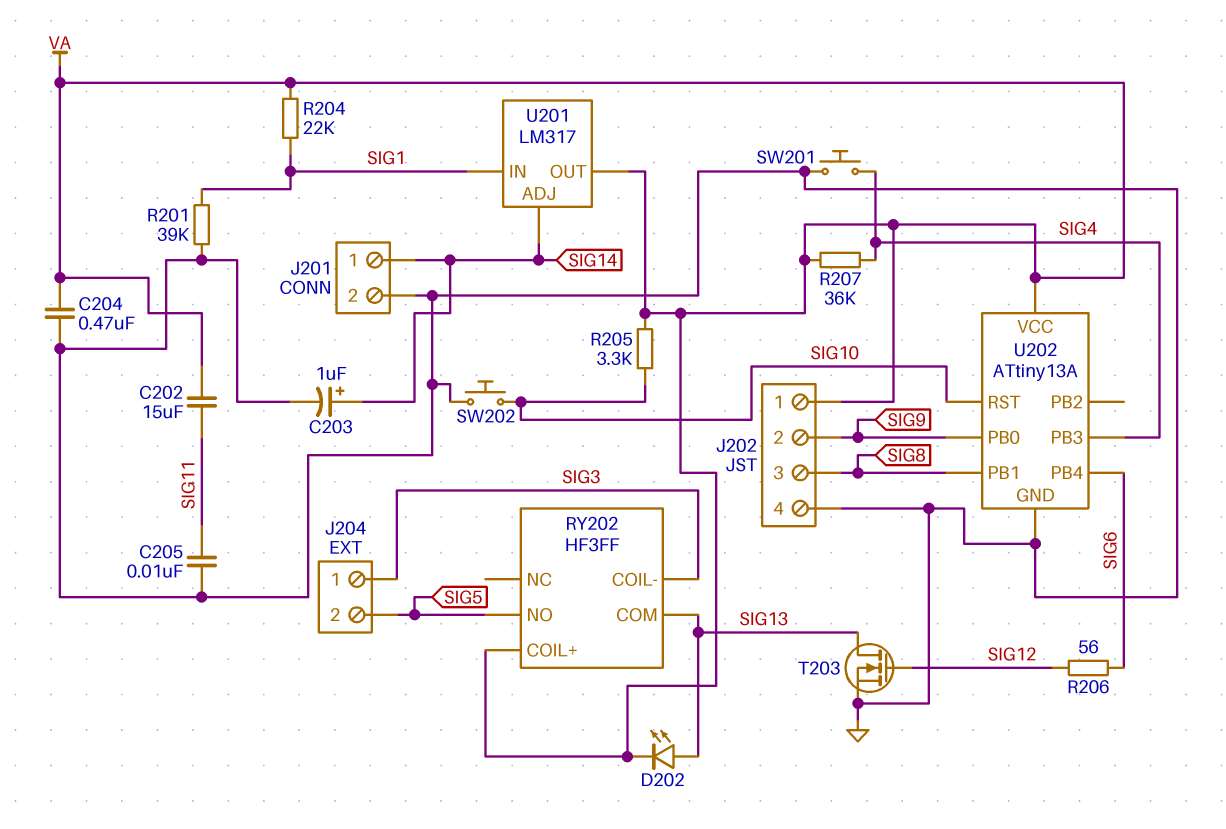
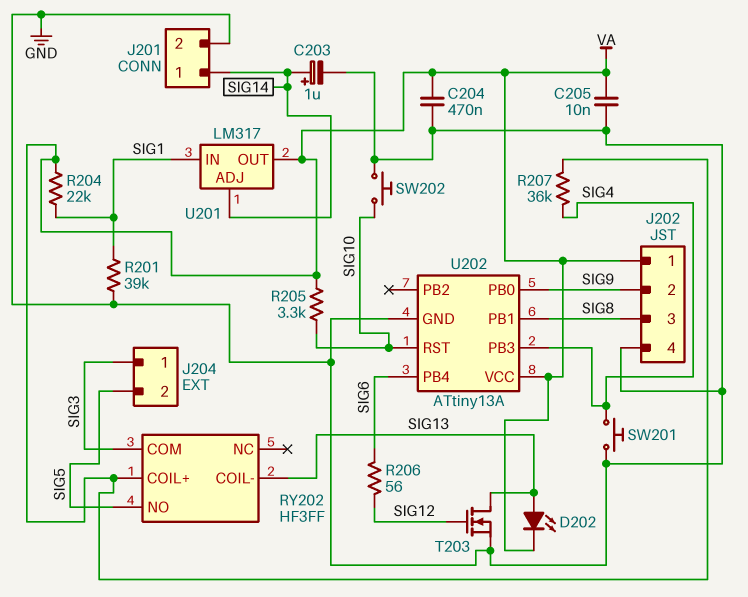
C202: 15uF (SIG11, VA) -> none
C205: 10nF (GND, SIG11) -> 10nF (GND, VA)
RY202 pin COIL-: SIG3 -> SIG13
RY202 pin COM: SIG13 -> SIG3

